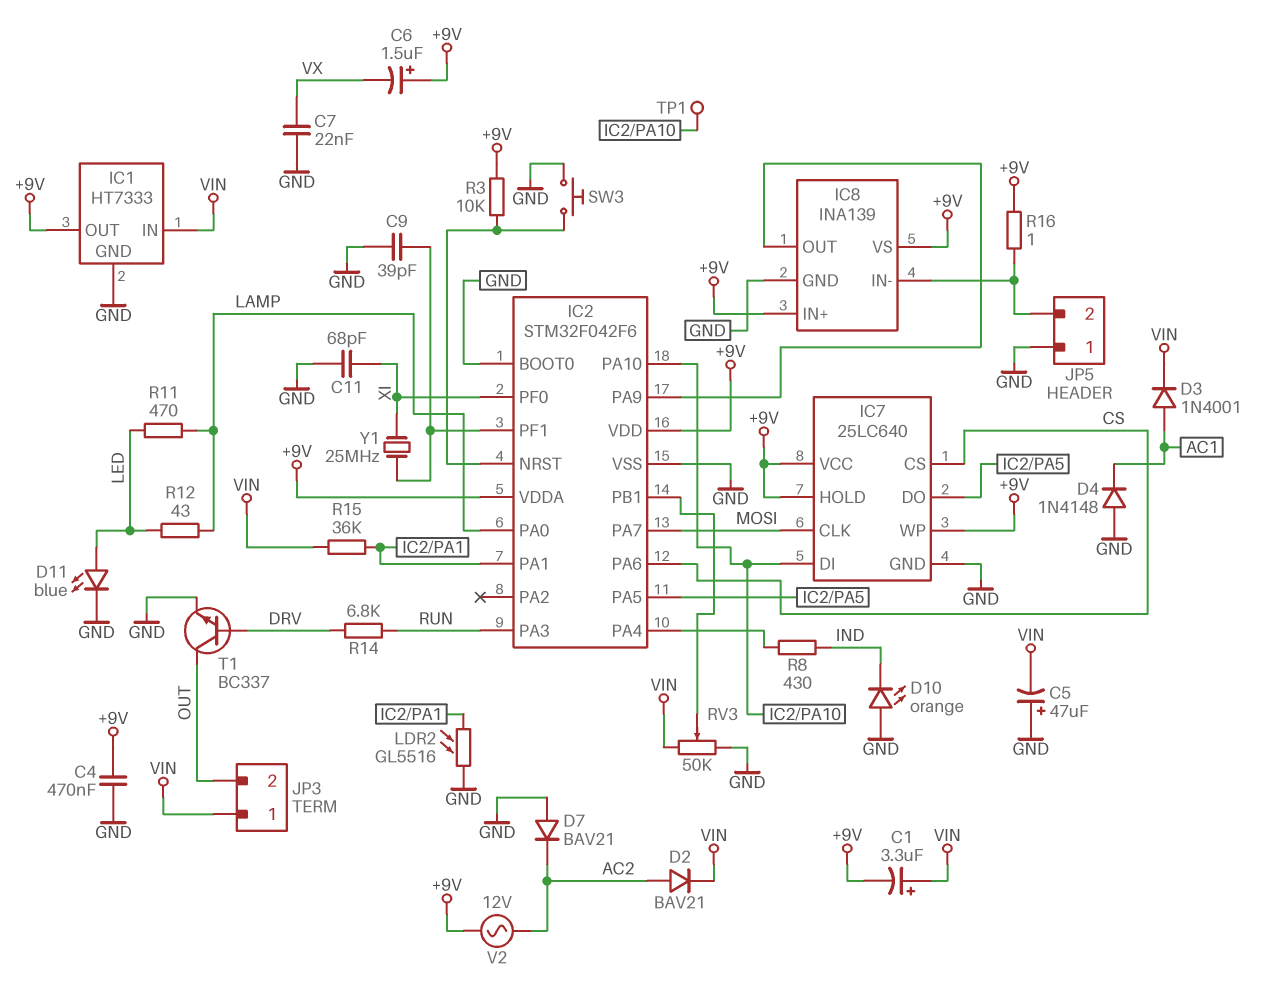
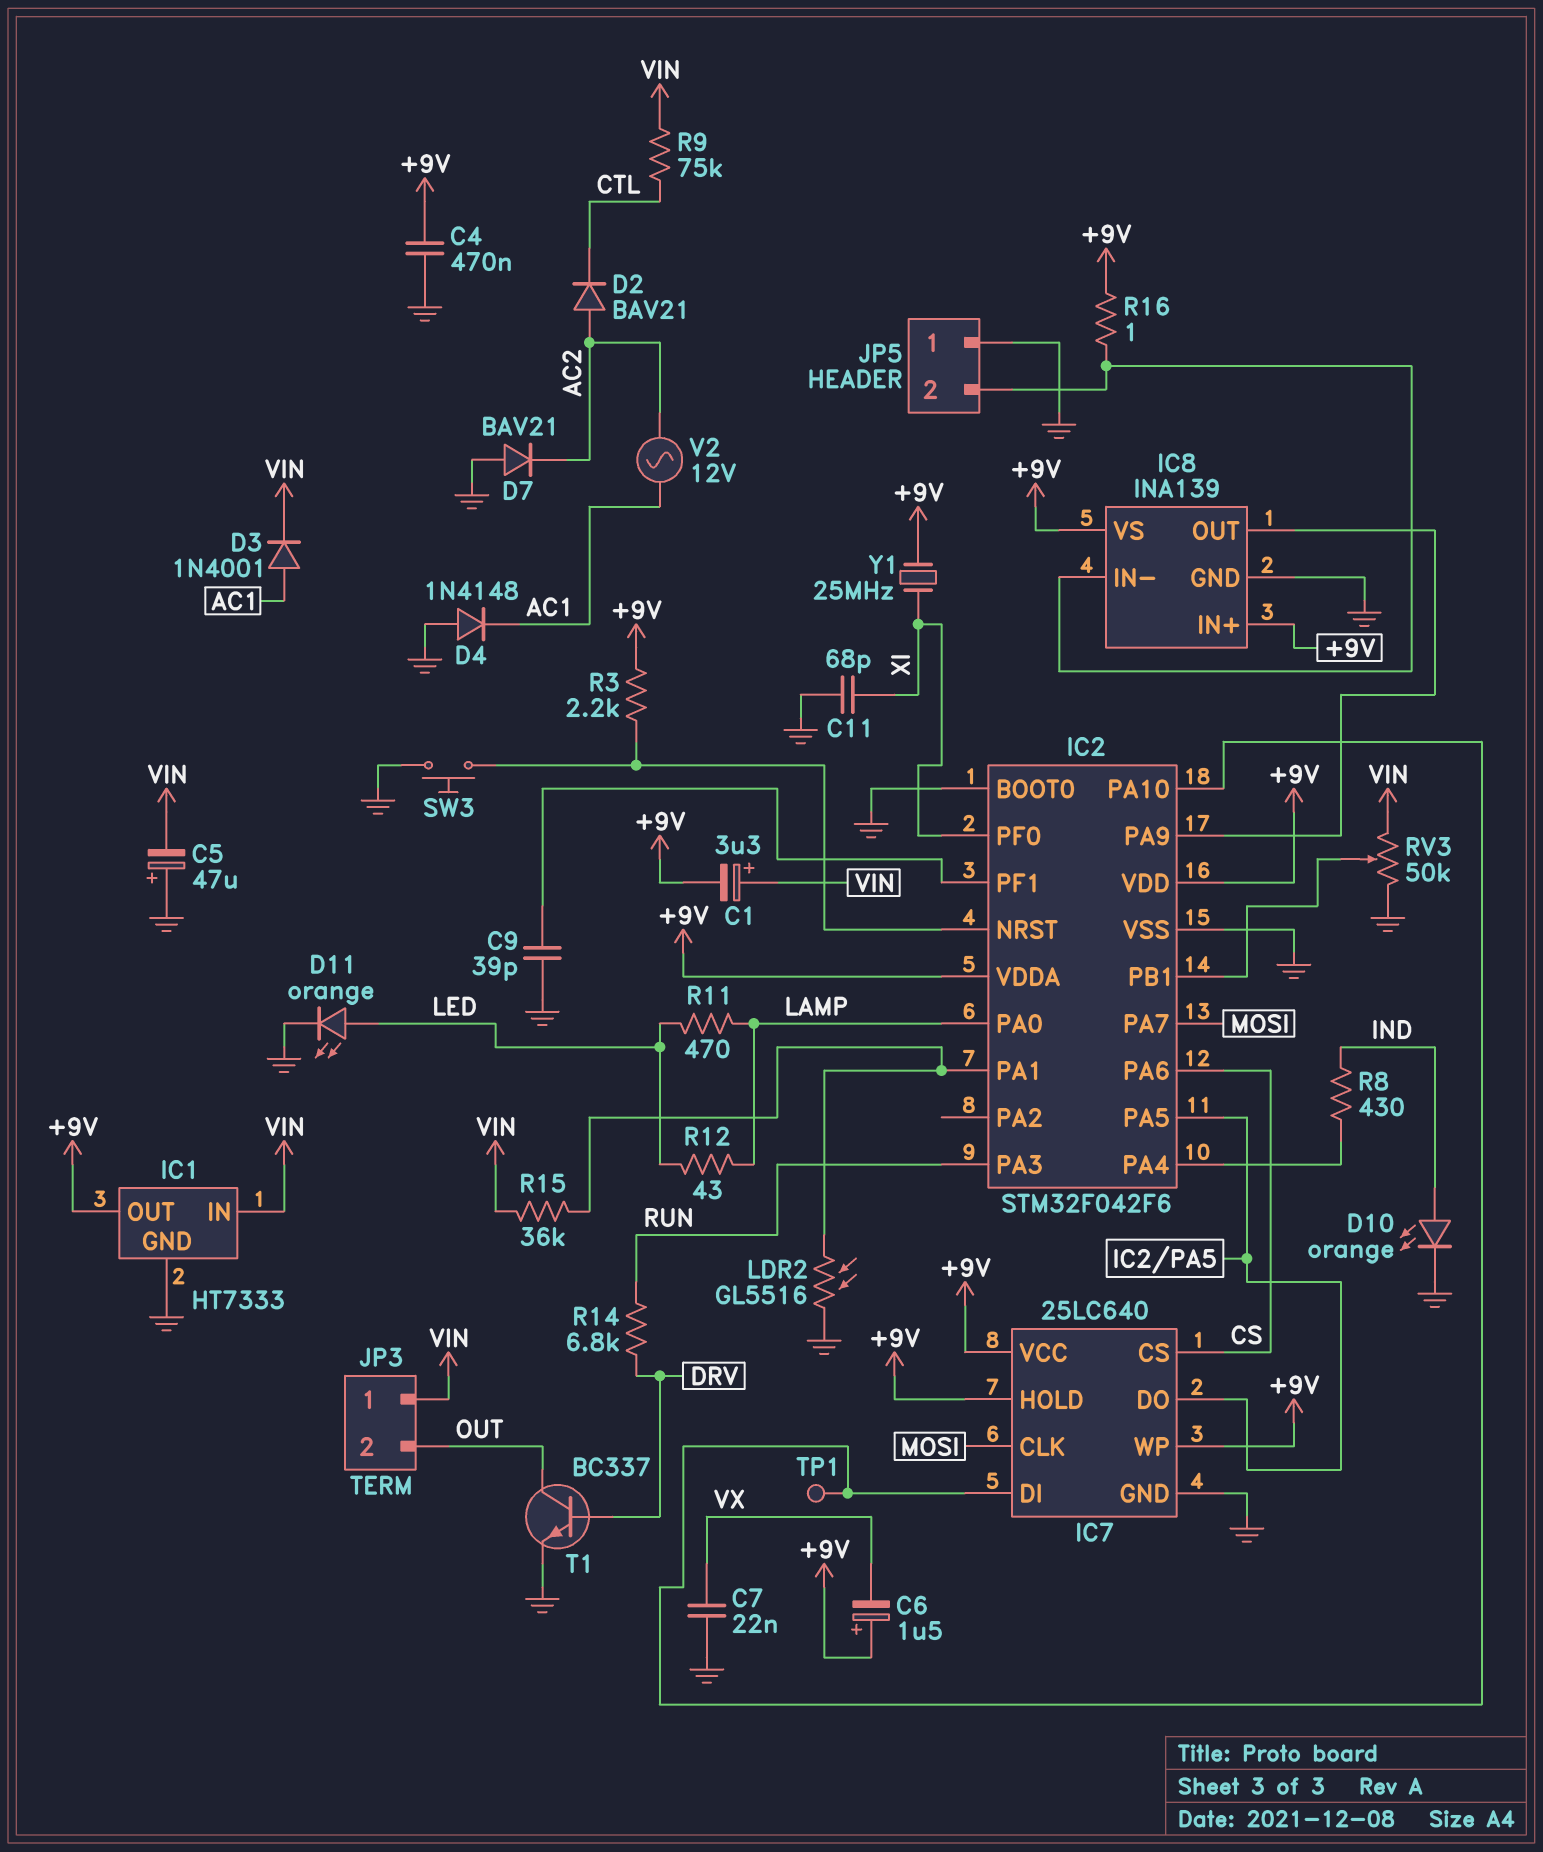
D2: diode BAV21 (A AC2, K VIN) -> diode BAV21 (A AC2, K CTL)
D10: LED orange (A GND, K IND) -> LED orange (A IND, K GND)
D11: LED blue (A LED, K GND) -> LED orange (A LED, K GND)
R3: 10k (+9V, IC2/NRST) -> 2.2k (+9V, IC2/NRST)
R9: none -> 75k (CTL, VIN)
V2: AC 12V (+9V, AC2) -> AC 12V (AC1, AC2)
Y1: 25MHz (IC2/PF1, XI) -> 25MHz (+9V, XI)

